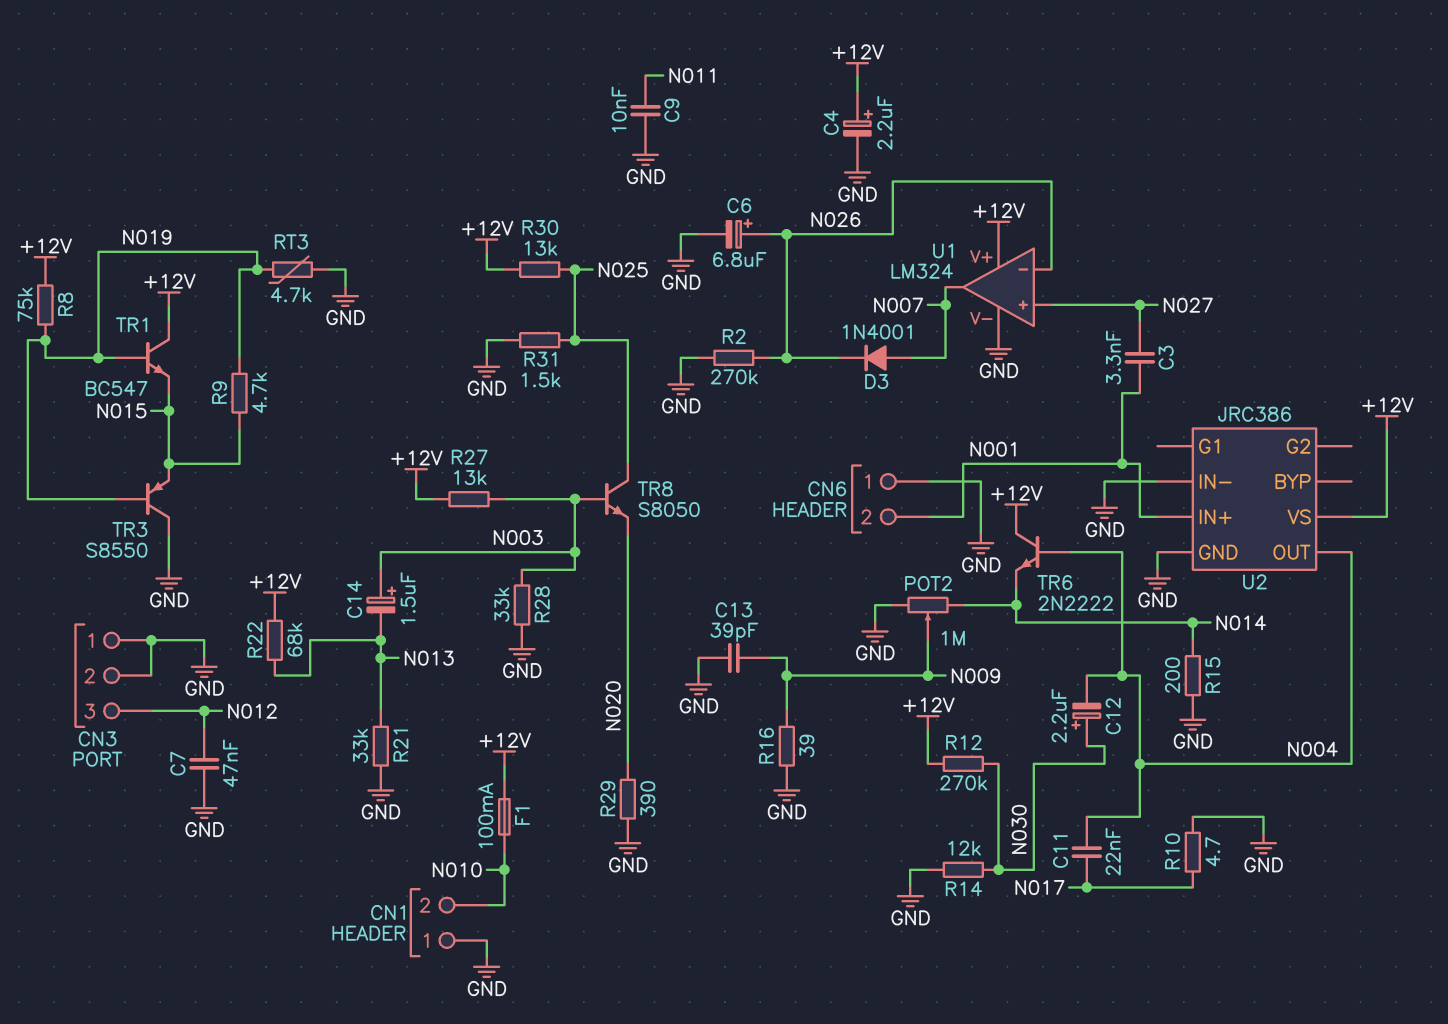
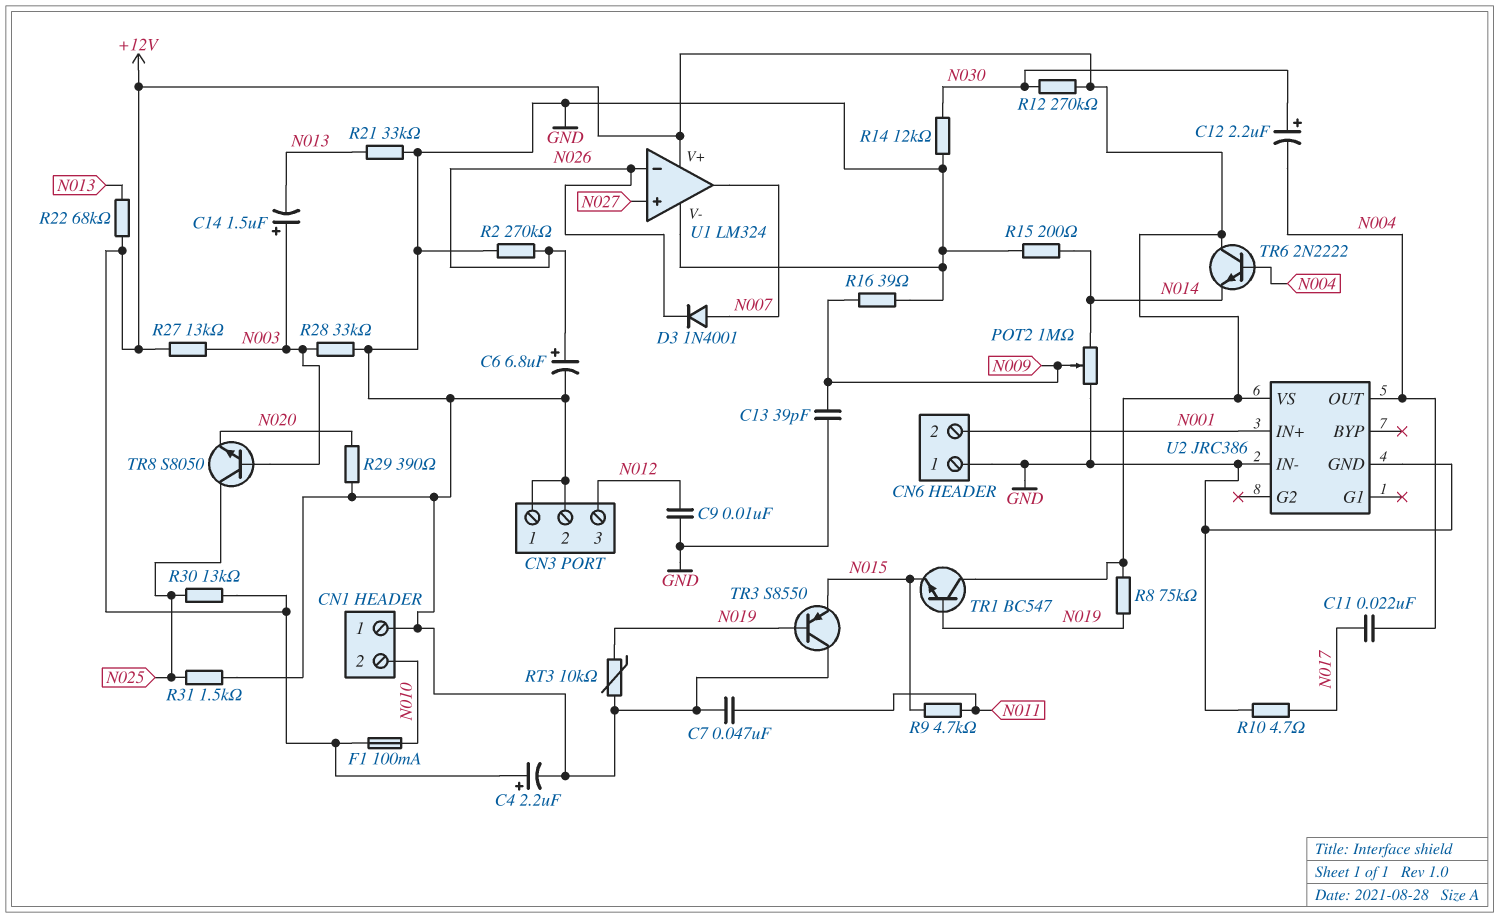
C3: 3.3nF (N001, N027) -> none
C7: 47nF (GND, N012) -> 47nF (GND, N011)
C9: 10nF (GND, N011) -> 10nF (GND, N012)
R9: 4.7k (N015, N019) -> 4.7k (N011, N015)
RT3: 4.7k (GND, N019) -> 10k (GND, N019)

